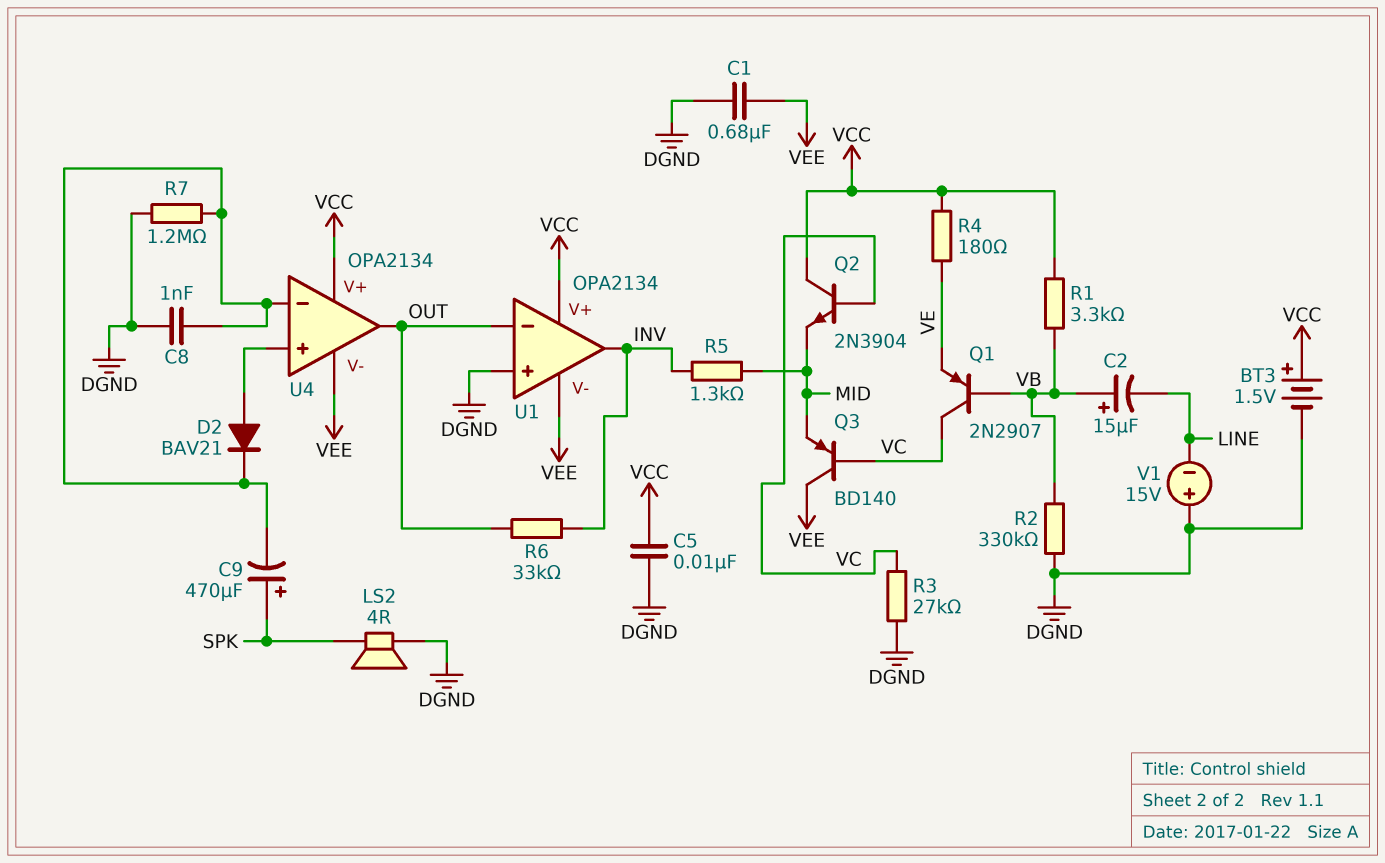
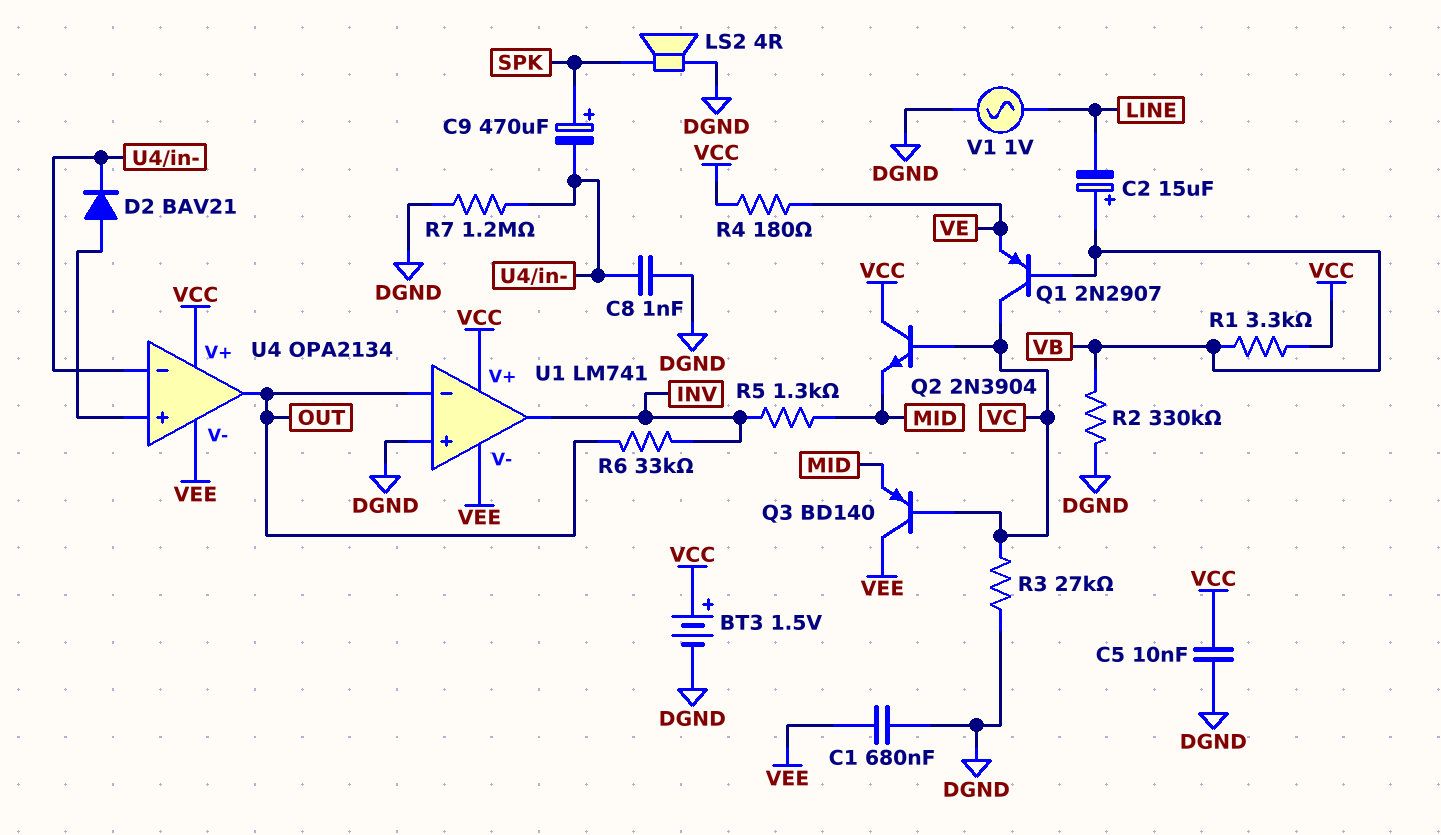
U1: OPA2134 -> LM741
V1: 15V (plus DGND, minus LINE) -> AC 1V (DGND, LINE)

